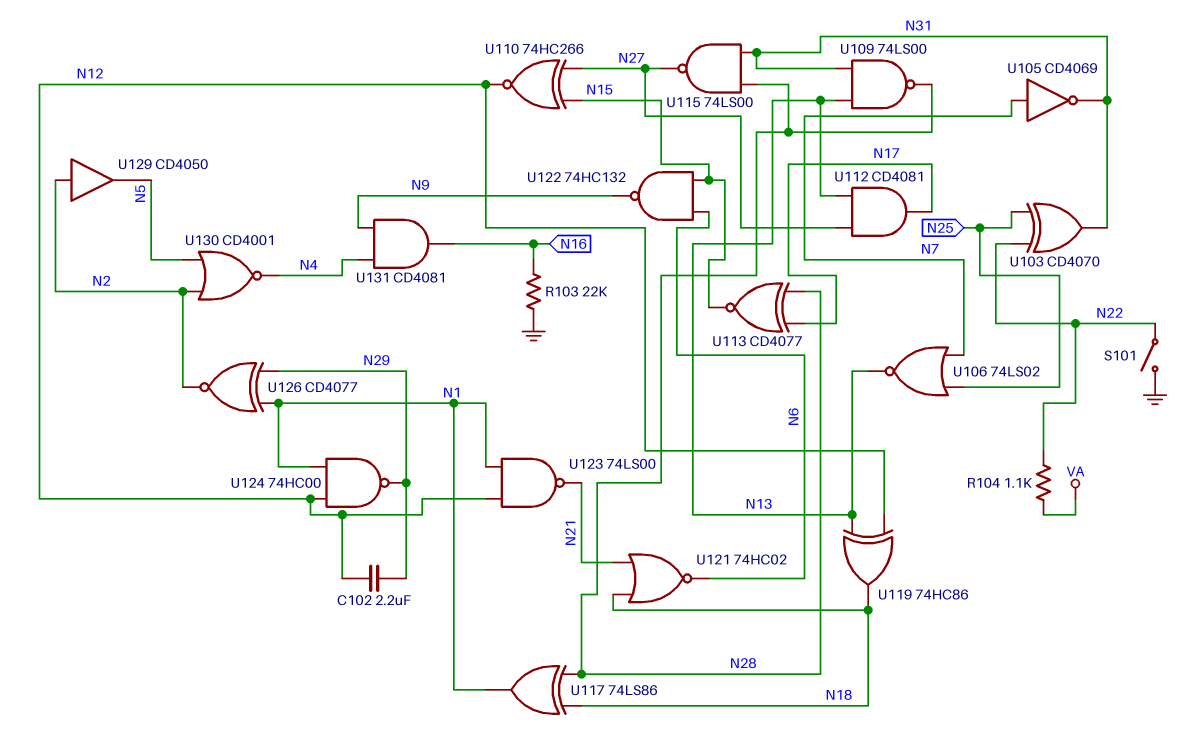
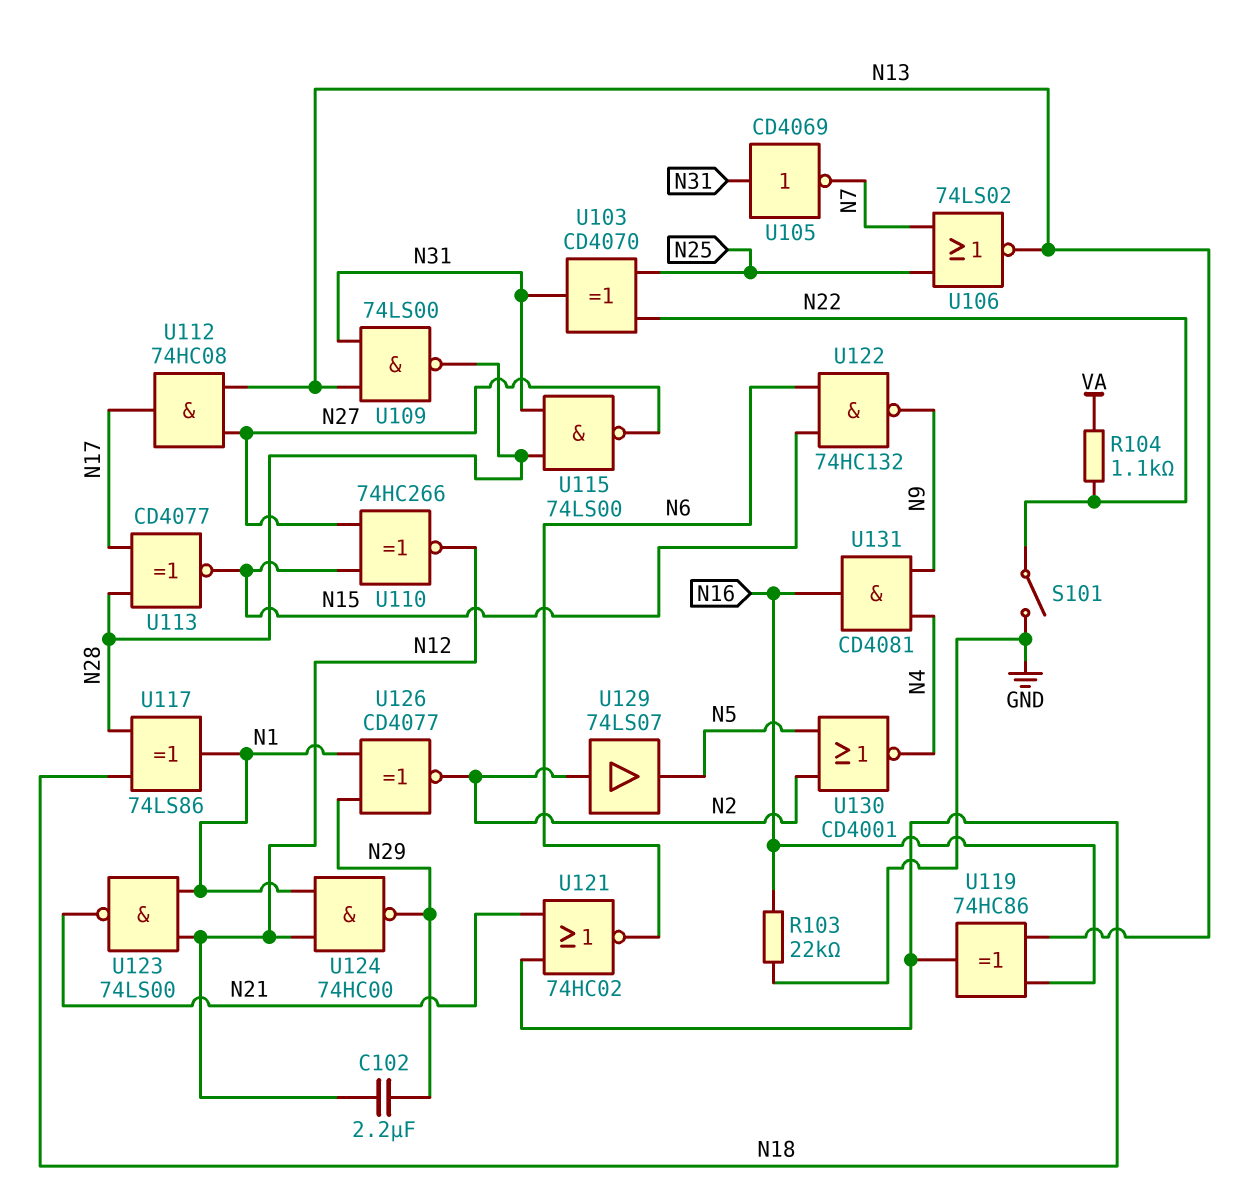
U105: NOT CD4069 (in N7, out N31) -> NOT CD4069 (in N31, out N7)
U112: AND CD4081 (in N13, in N27, out N17) -> AND 74HC08 (in N13, in N27, out N17)
U119: XOR 74HC86 (in N12, in N13, out N18) -> XOR 74HC86 (in N13, in N16, out N18)
U129: buffer CD4050 (in N2, out N5) -> buffer 74LS07 (in N2, out N5)

